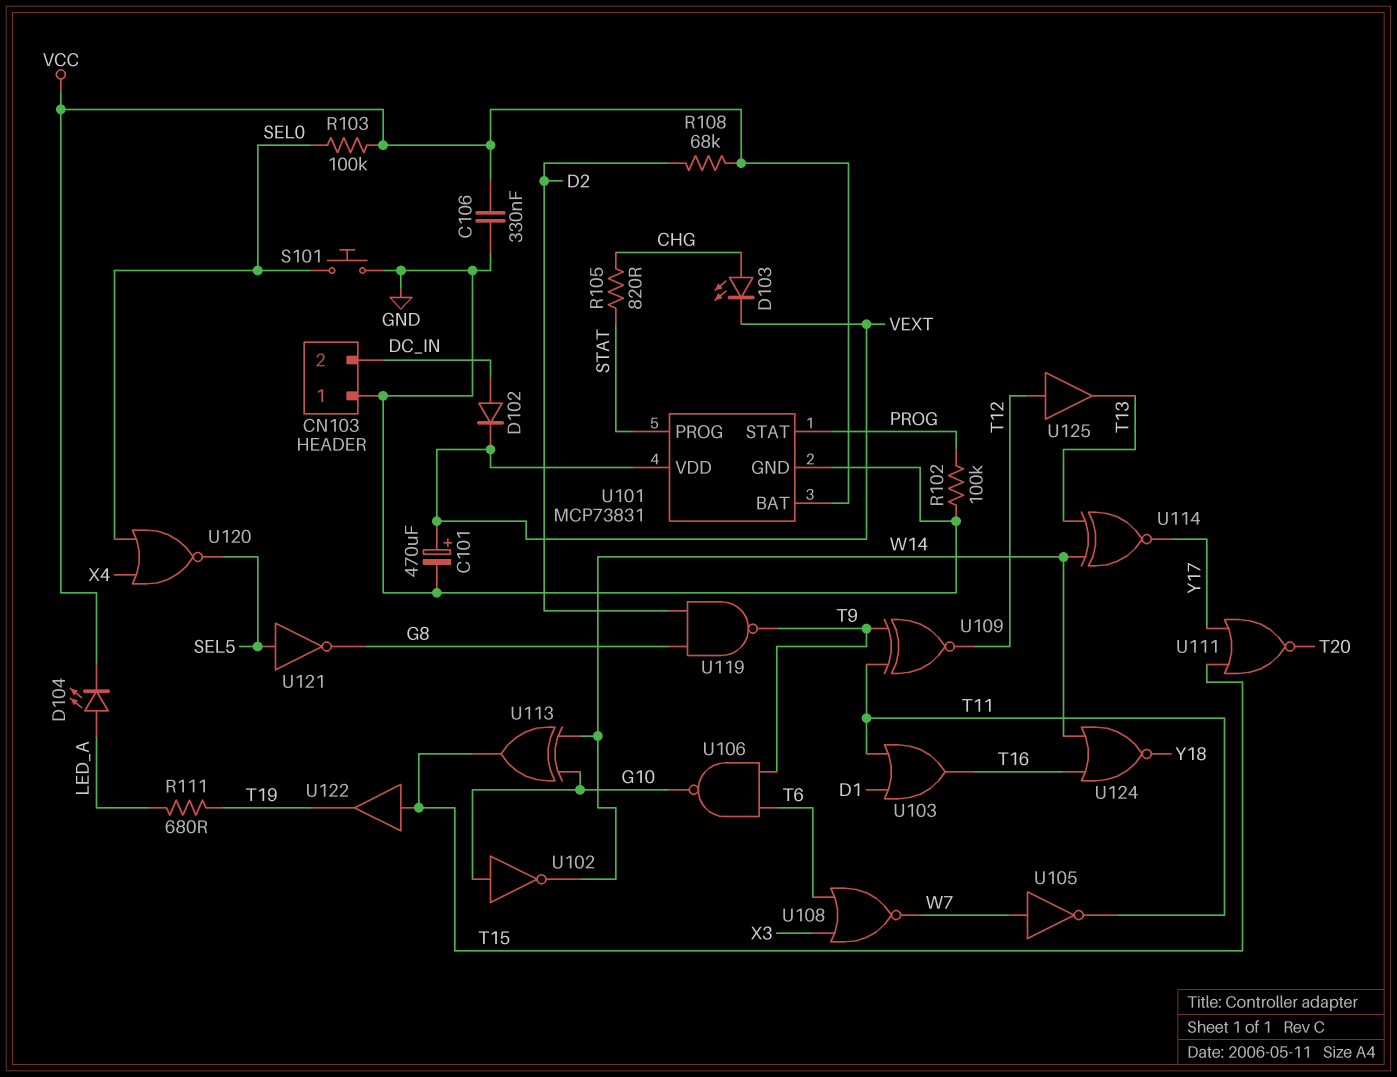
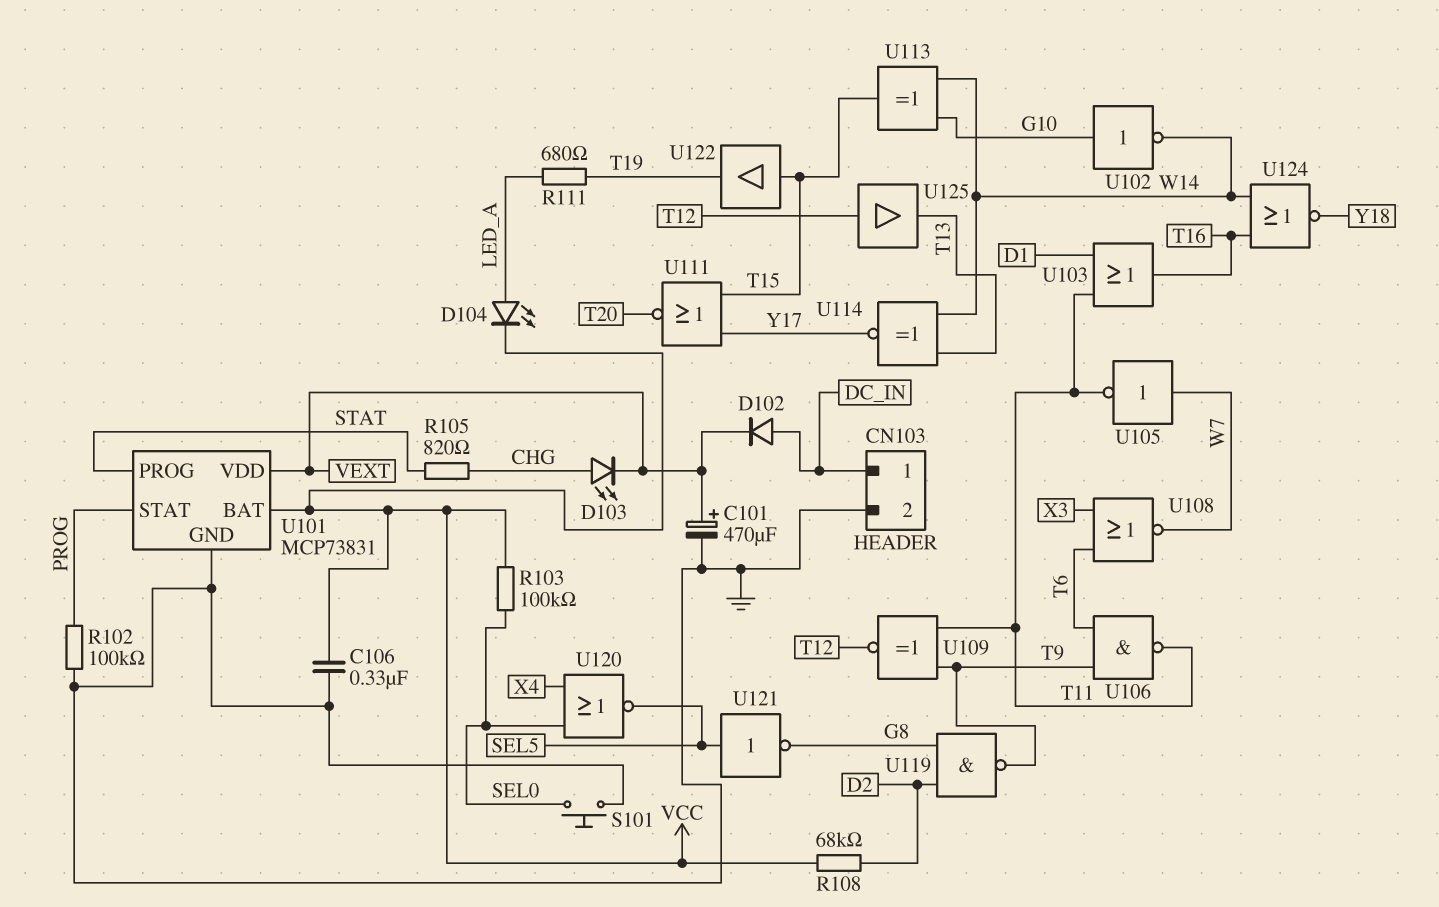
CN103 pin 1: GND -> DC_IN
CN103 pin 2: DC_IN -> GND
U106: NAND (in T6, in T9, out G10) -> NAND (in T6, in T9, out T11)

